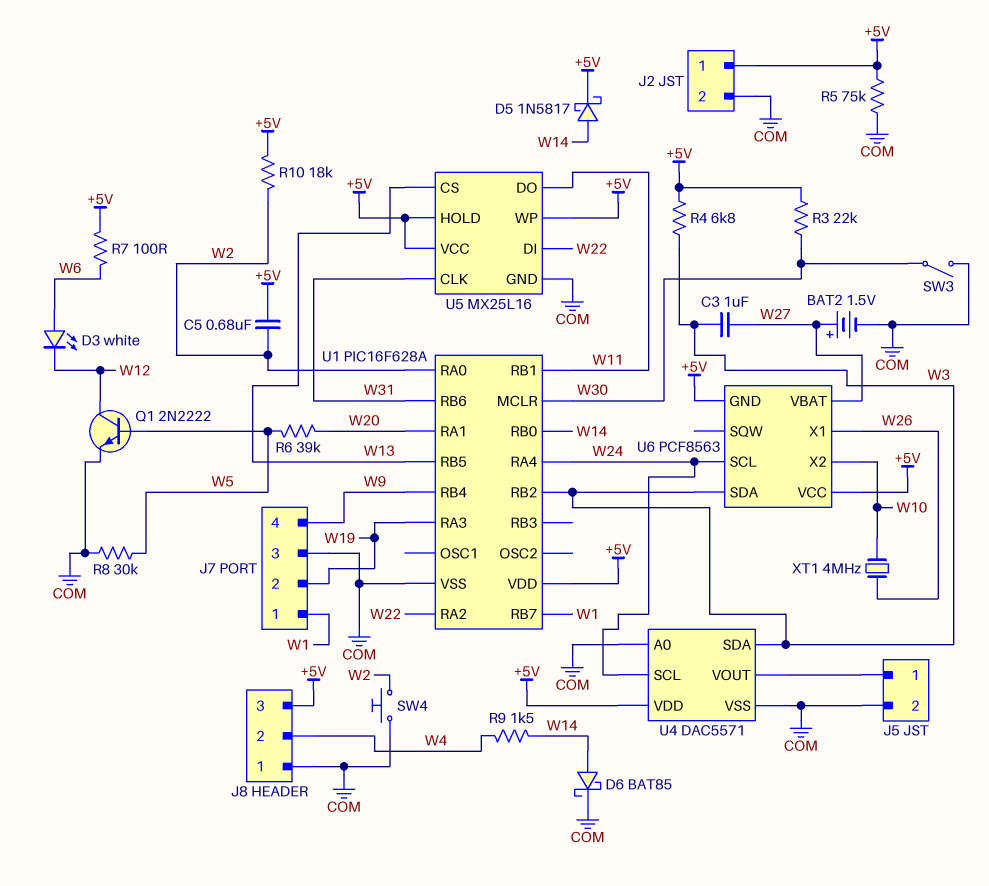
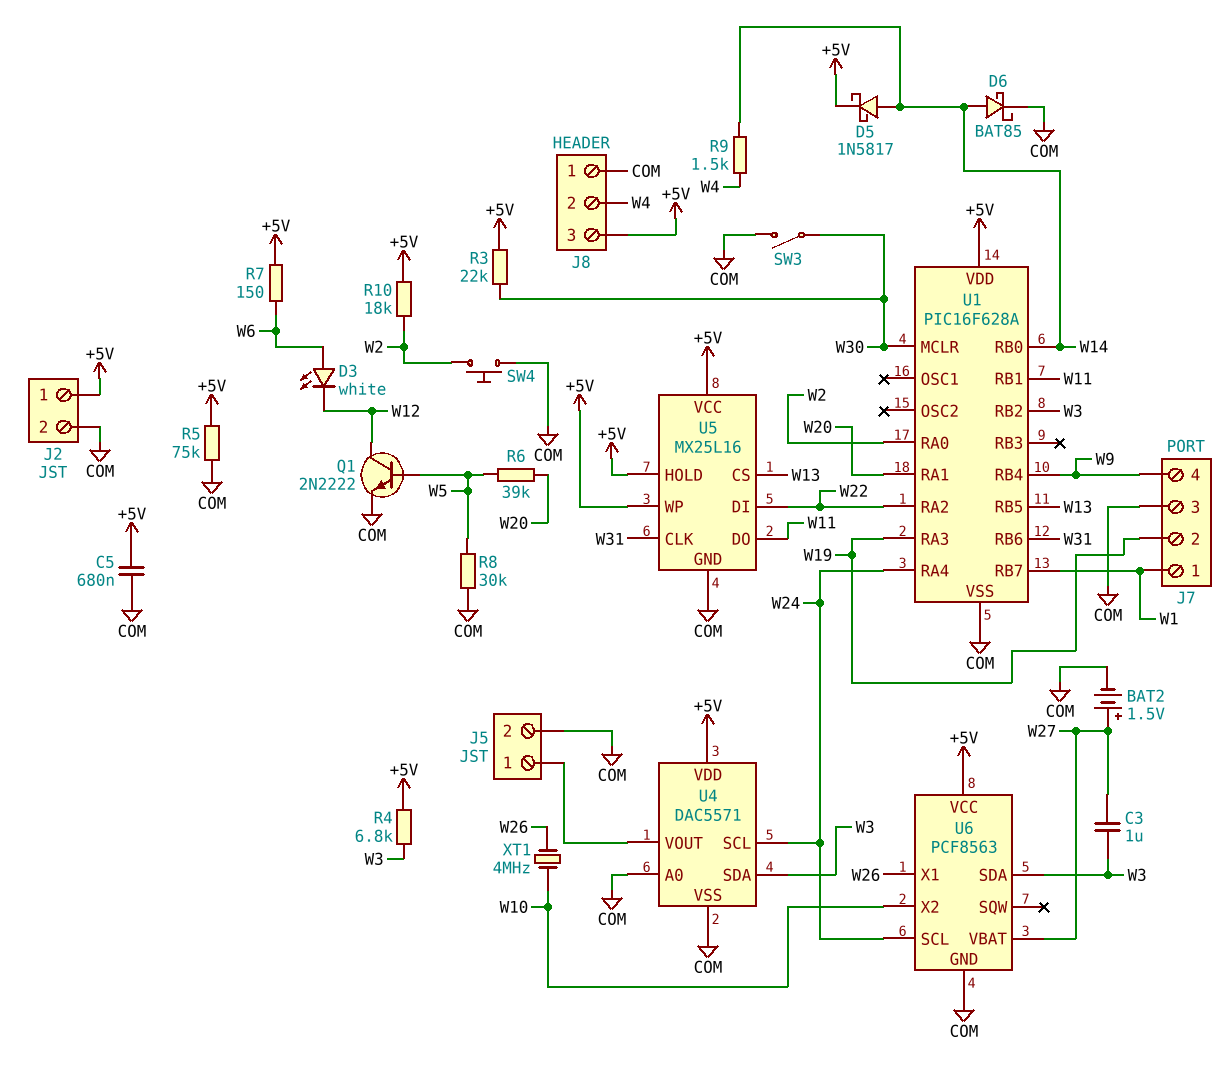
C5: 680nF (+5V, W2) -> 680nF (+5V, COM)
R7: 100 (+5V, W6) -> 150 (+5V, W6)
U6 pin GND: +5V -> COM

